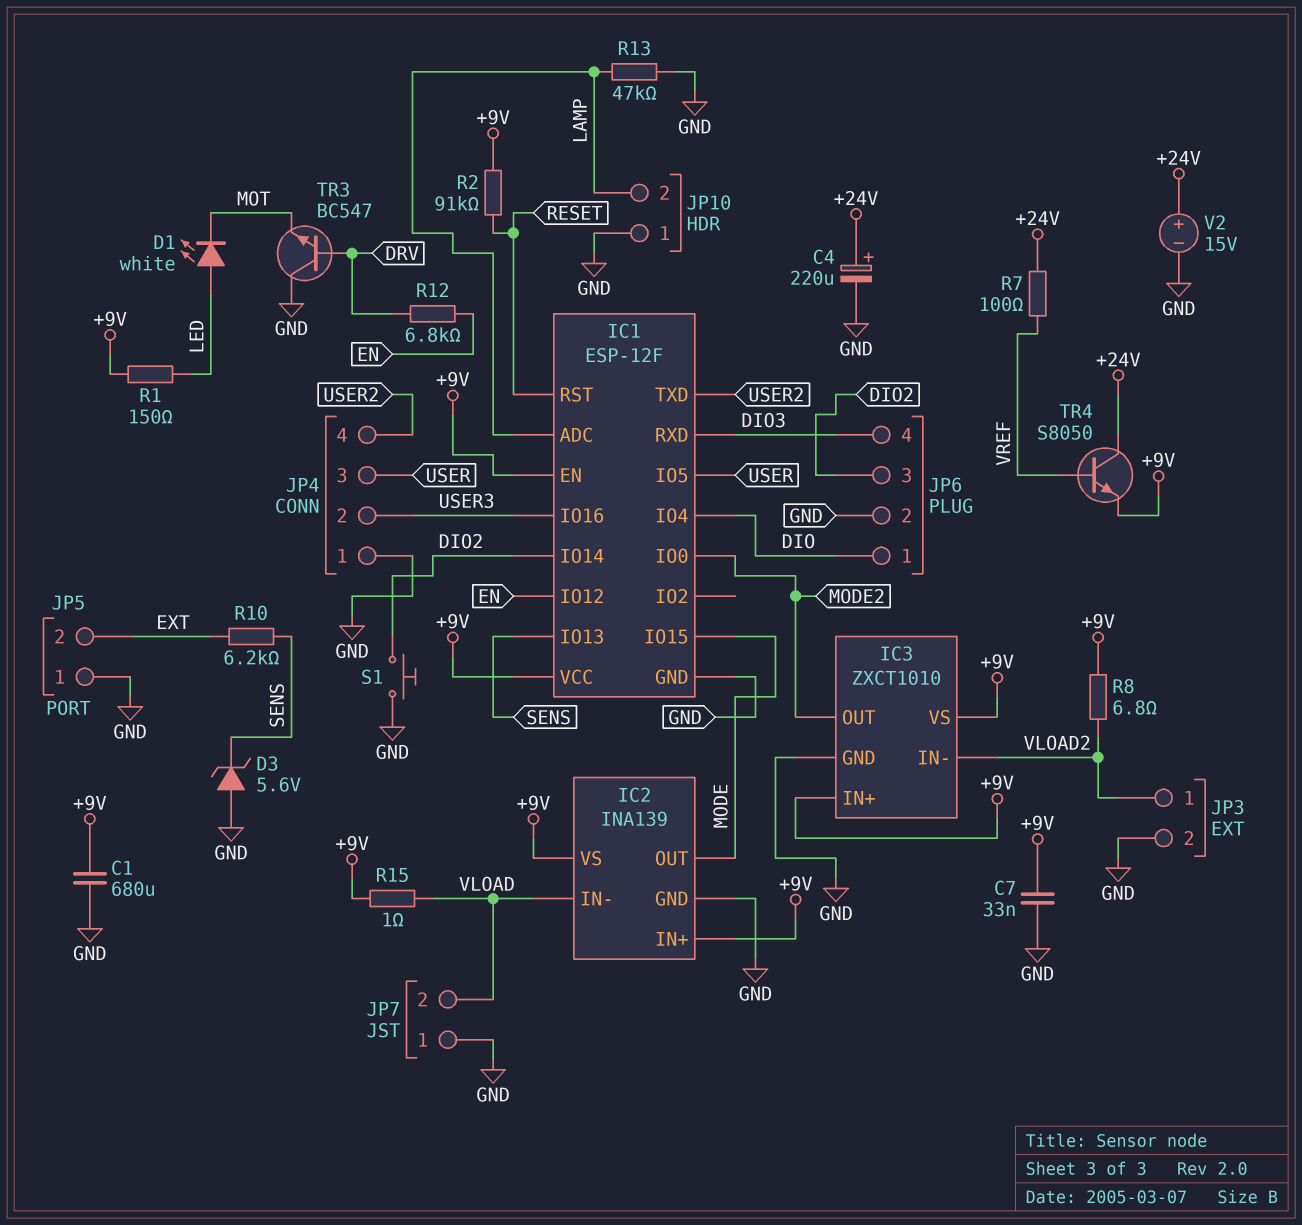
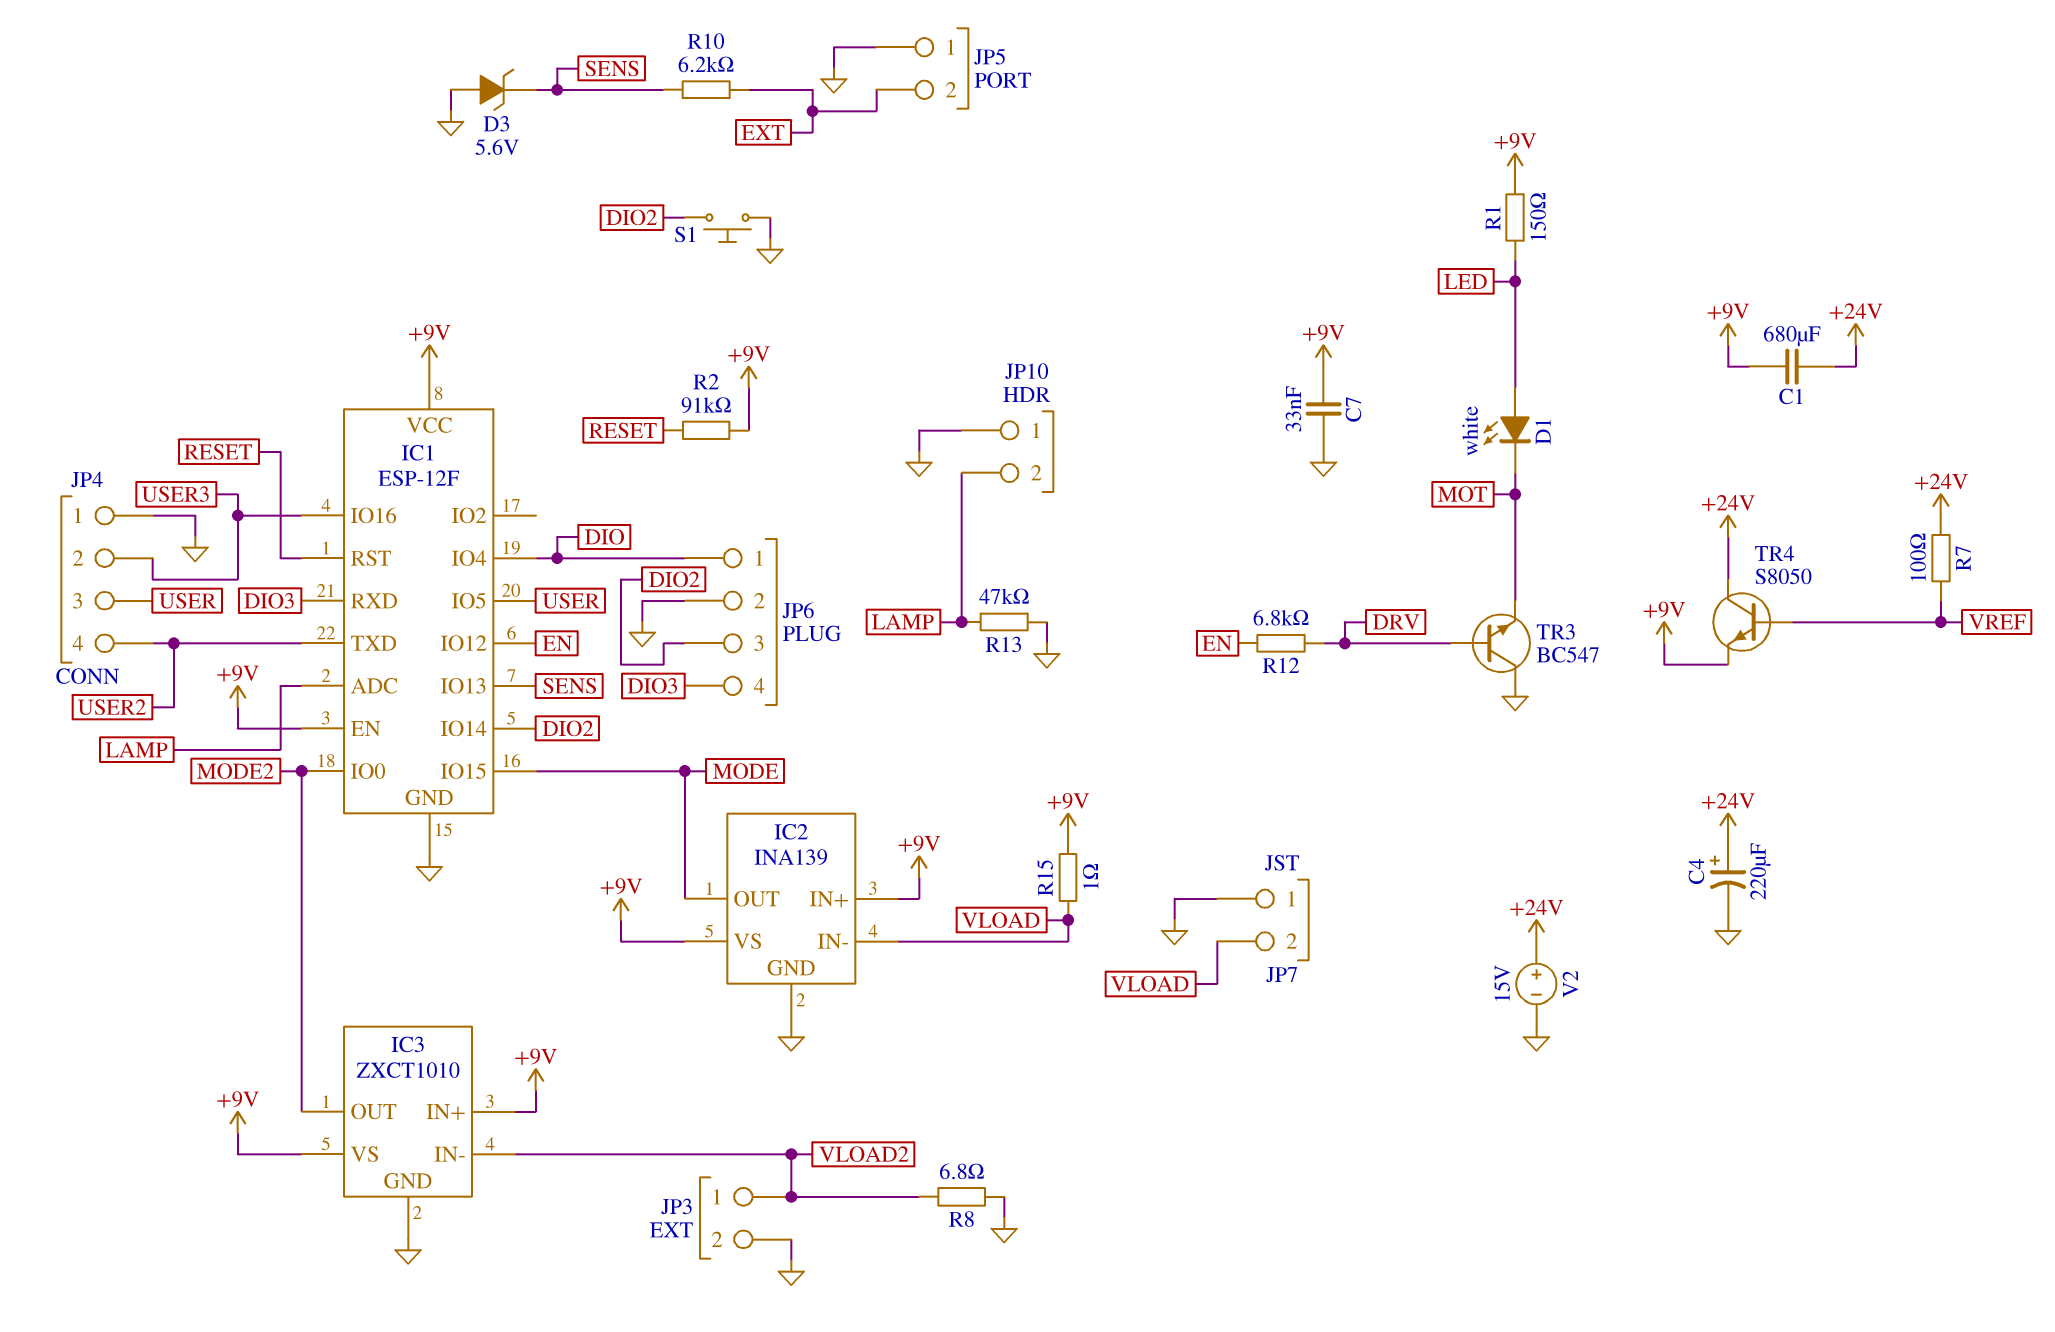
C1: 680uF (+9V, GND) -> 680uF (+9V, +24V)
R8: 6.8 (+9V, VLOAD2) -> 6.8 (GND, VLOAD2)

